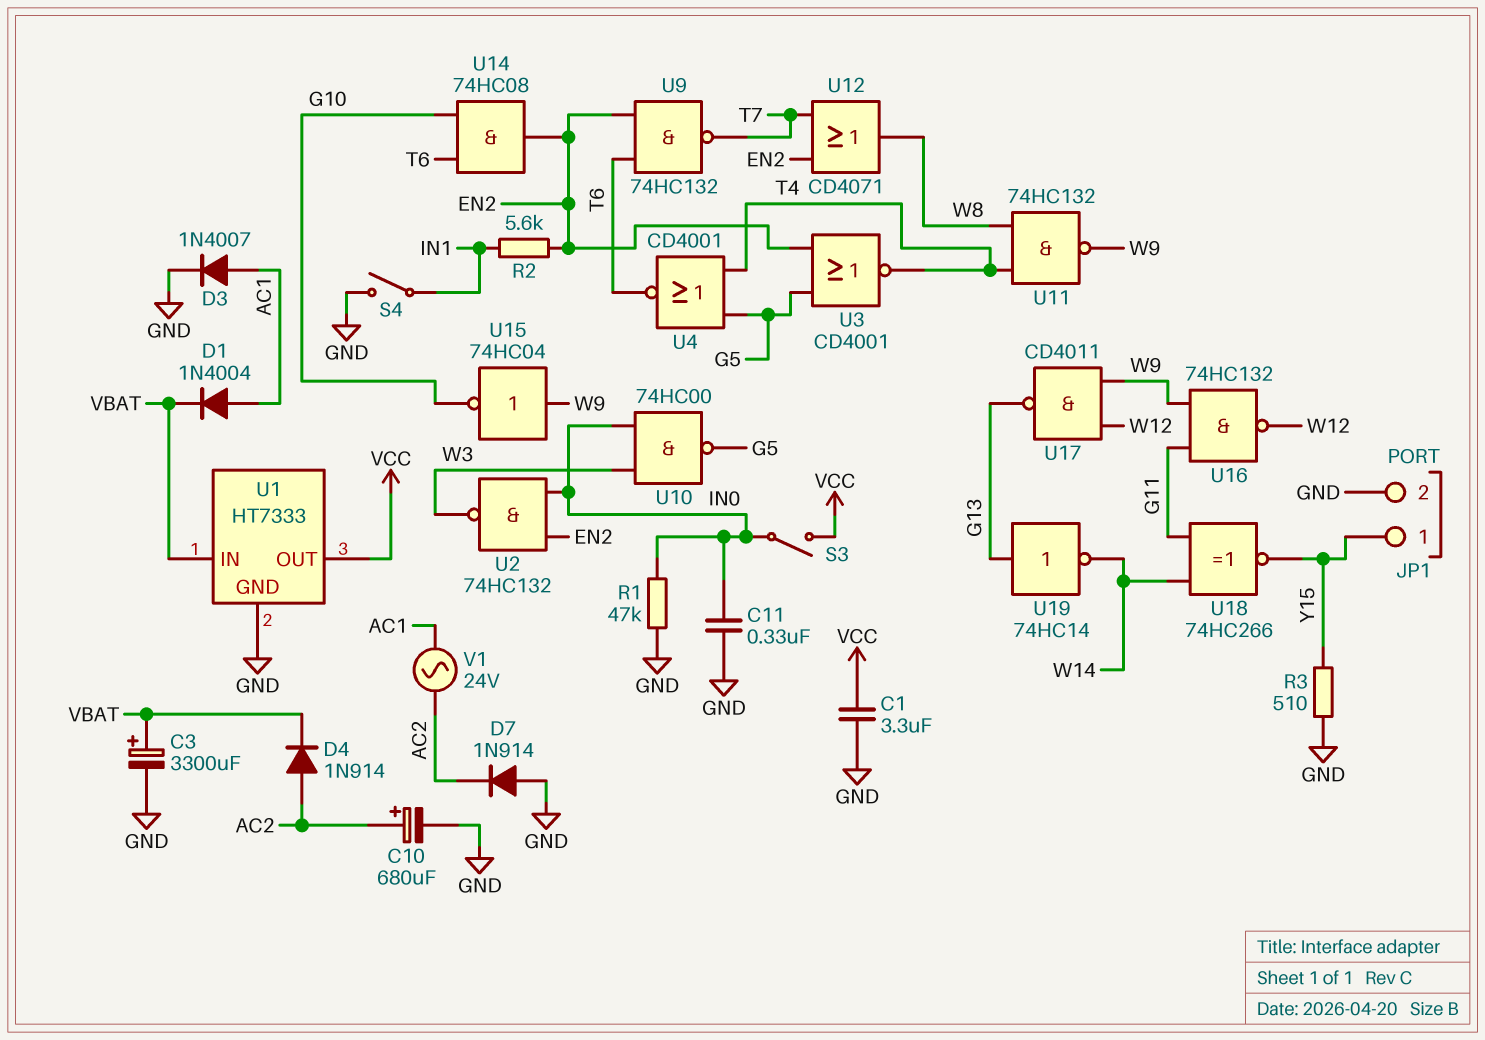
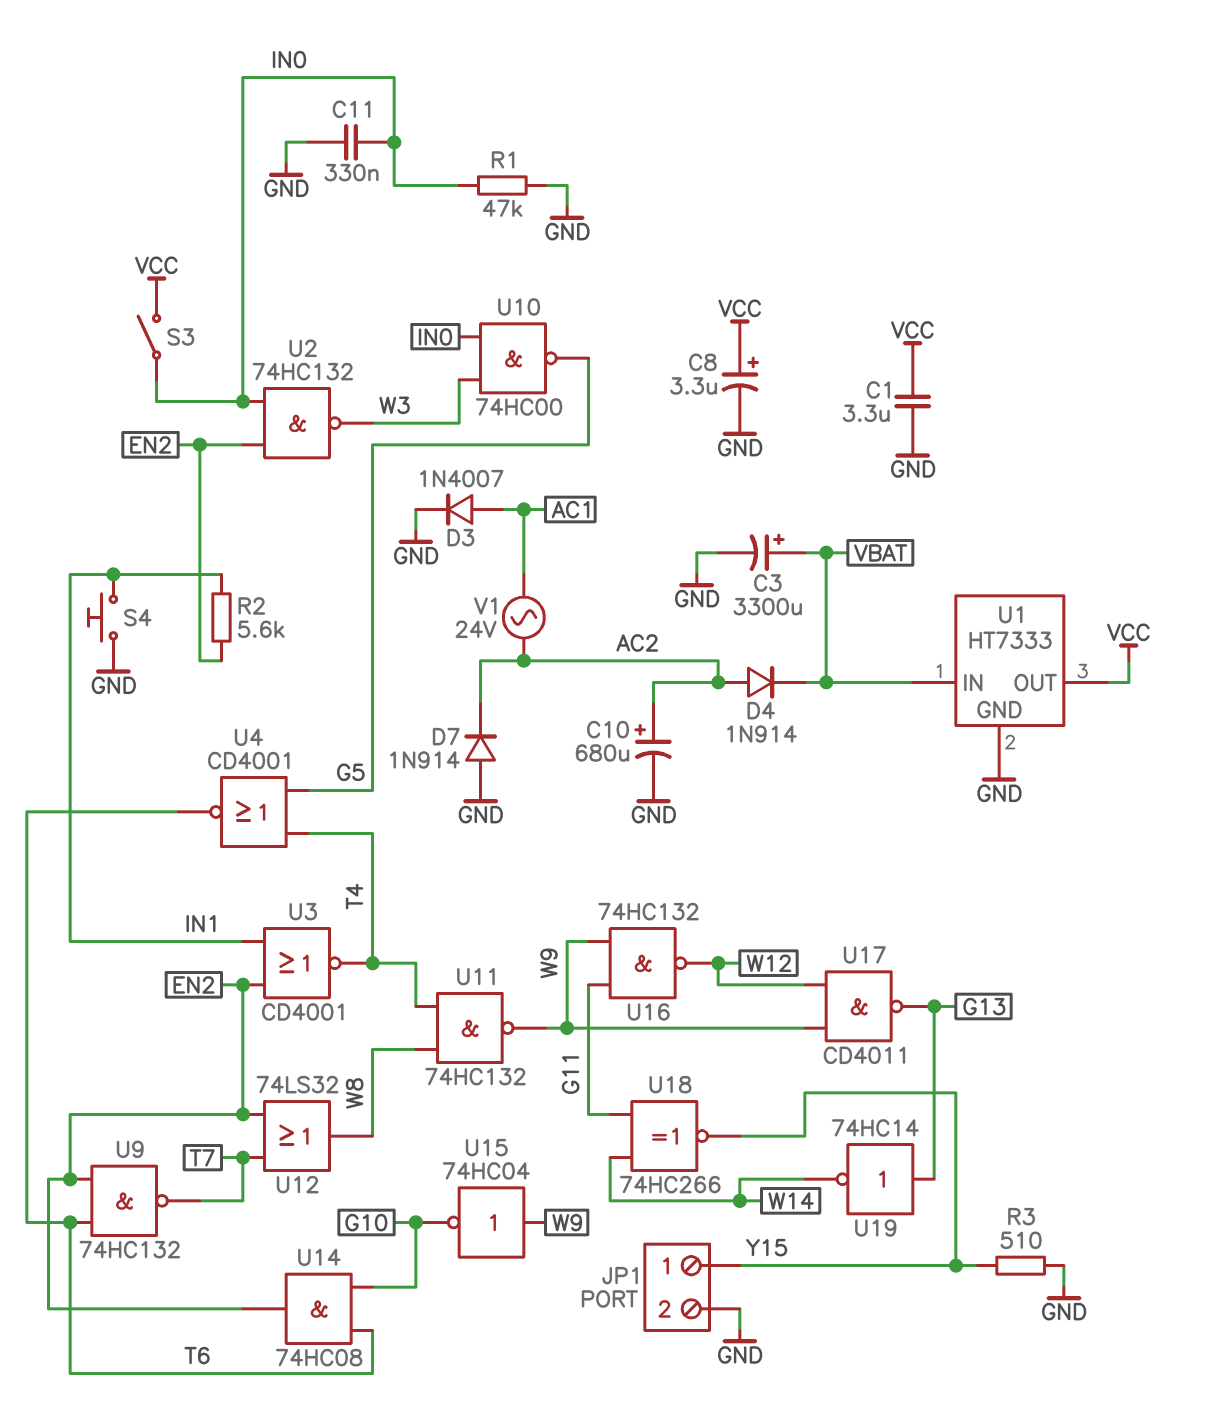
C8: none -> 3.3uF (plus VCC, minus GND)
D1: diode 1N4004 (A AC1, K VBAT) -> none
S4: switch (GND, IN1) -> button (GND, IN1)
U3: NOR CD4001 (in EN2, in G5, out T4) -> NOR CD4001 (in EN2, in IN1, out T4)
U12: OR CD4071 (in EN2, in T7, out W8) -> OR 74LS32 (in EN2, in T7, out W8)

